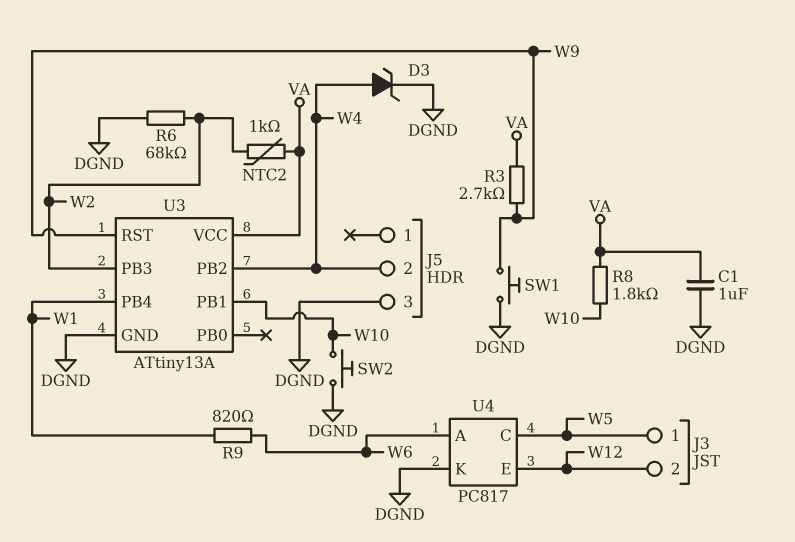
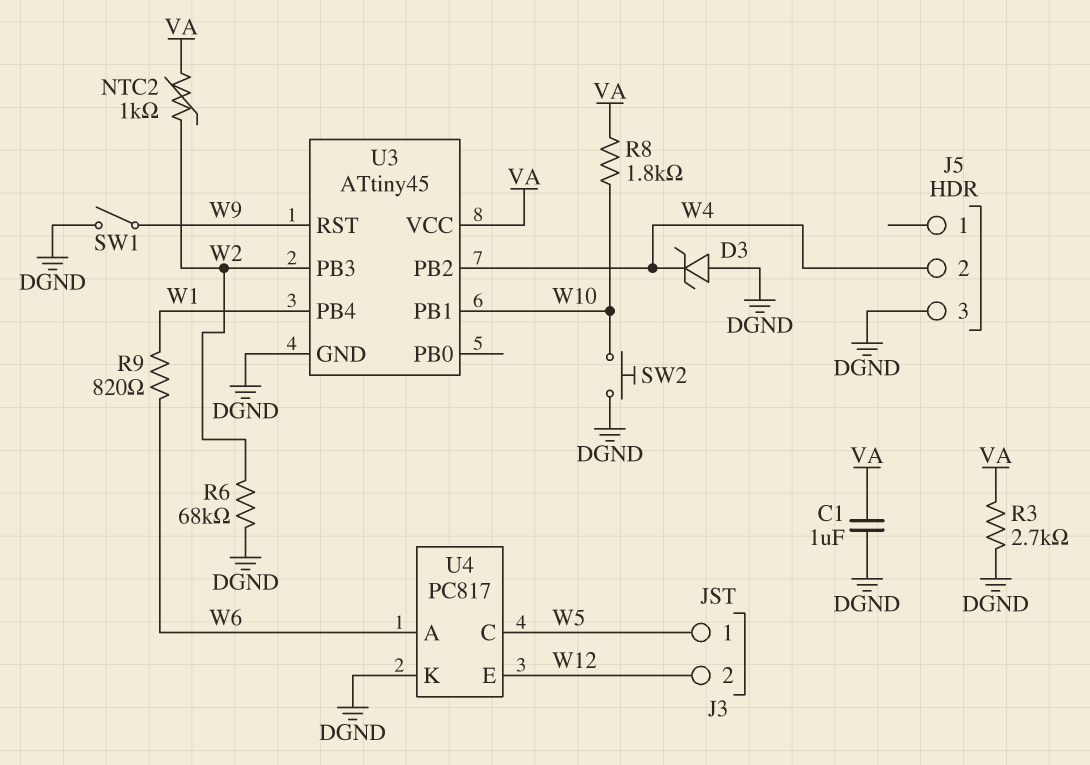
D3: zener (A W4, K DGND) -> zener (A DGND, K W4)
R3: 2.7k (VA, W9) -> 2.7k (DGND, VA)
SW1: button (DGND, W9) -> switch (DGND, W9)
U3: ATtiny13A -> ATtiny45

